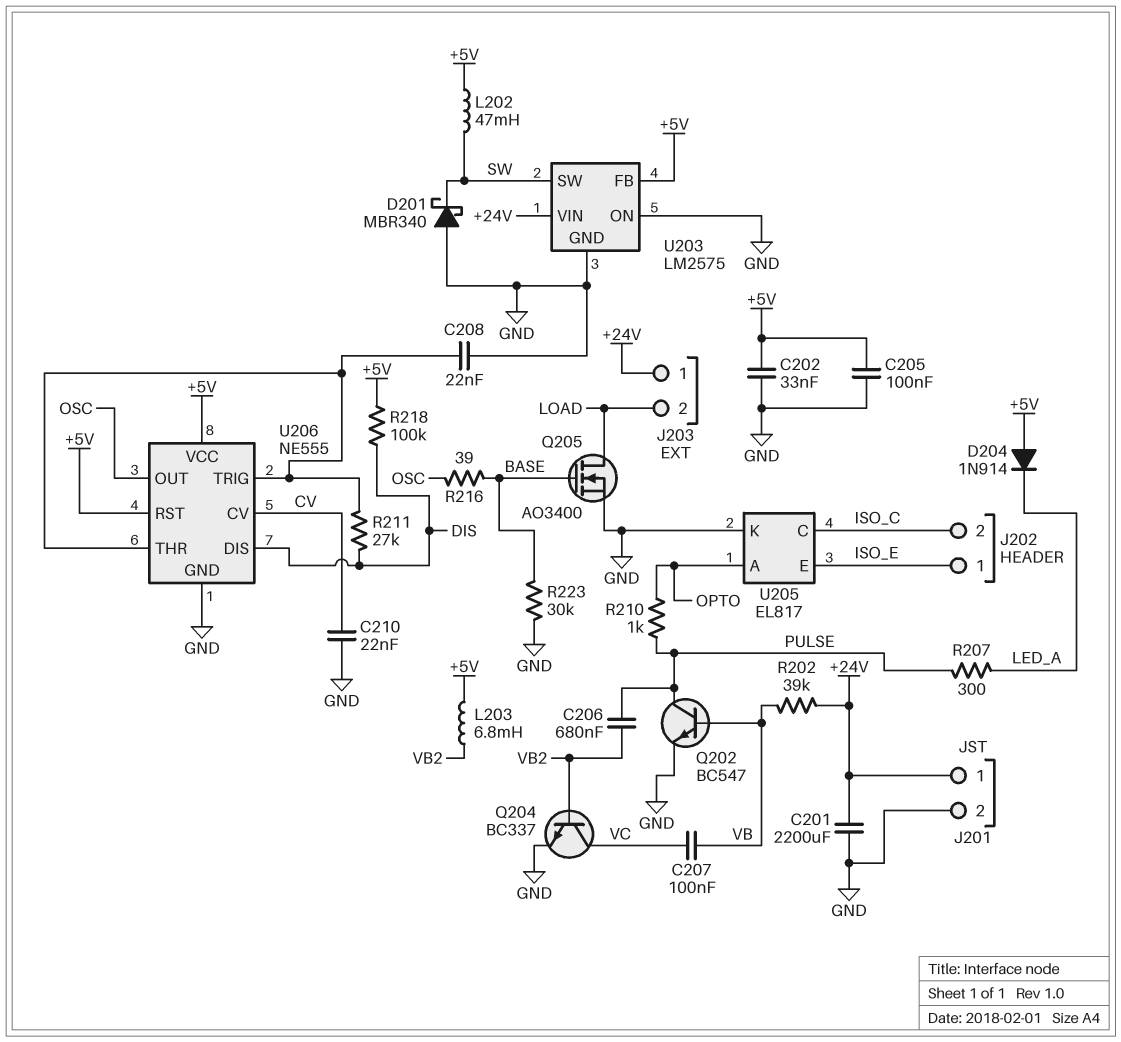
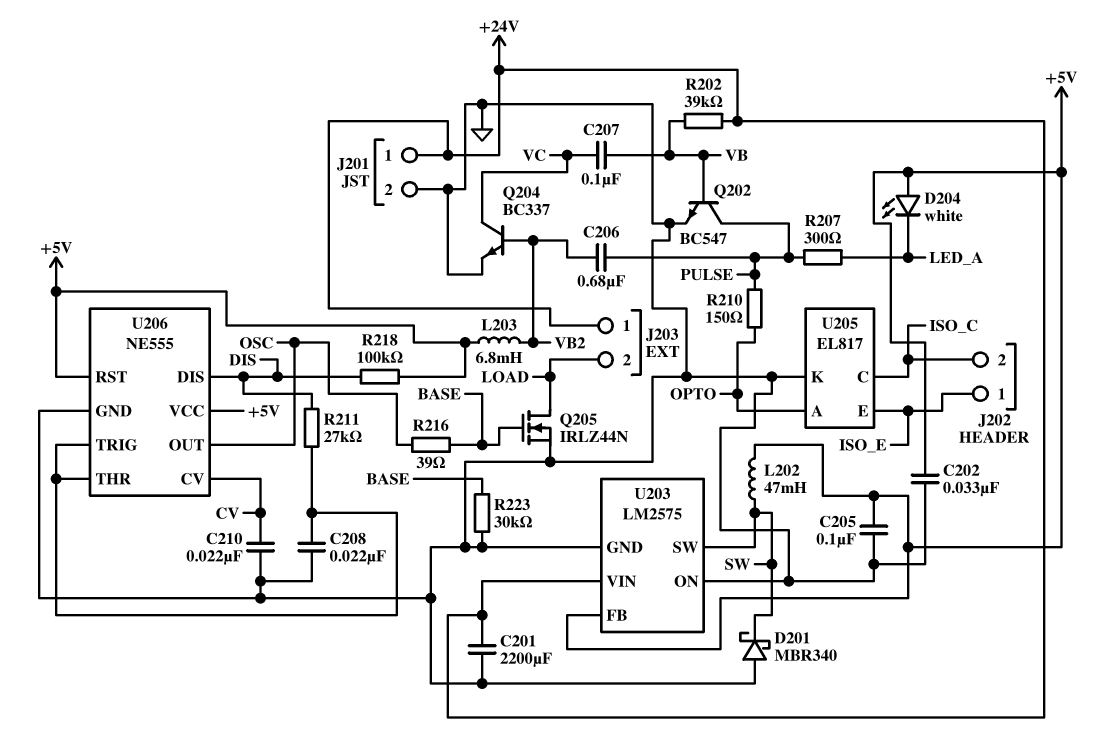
D204: diode 1N914 (A +5V, K LED_A) -> LED white (A +5V, K LED_A)
Q205: NMOS AO3400 (G BASE, D LOAD, S GND) -> NMOS IRLZ44N (G BASE, D LOAD, S GND)
R210: 1k (OPTO, PULSE) -> 150 (OPTO, PULSE)

